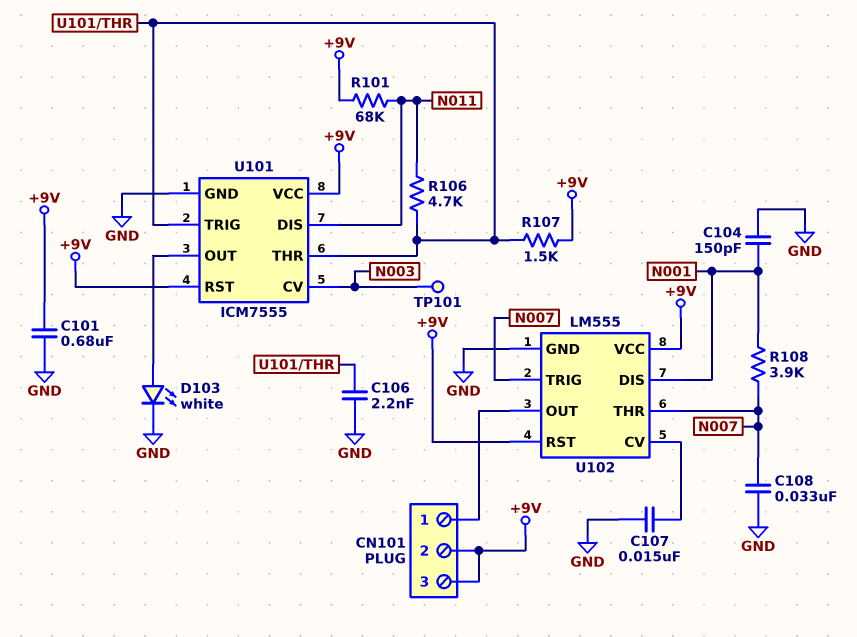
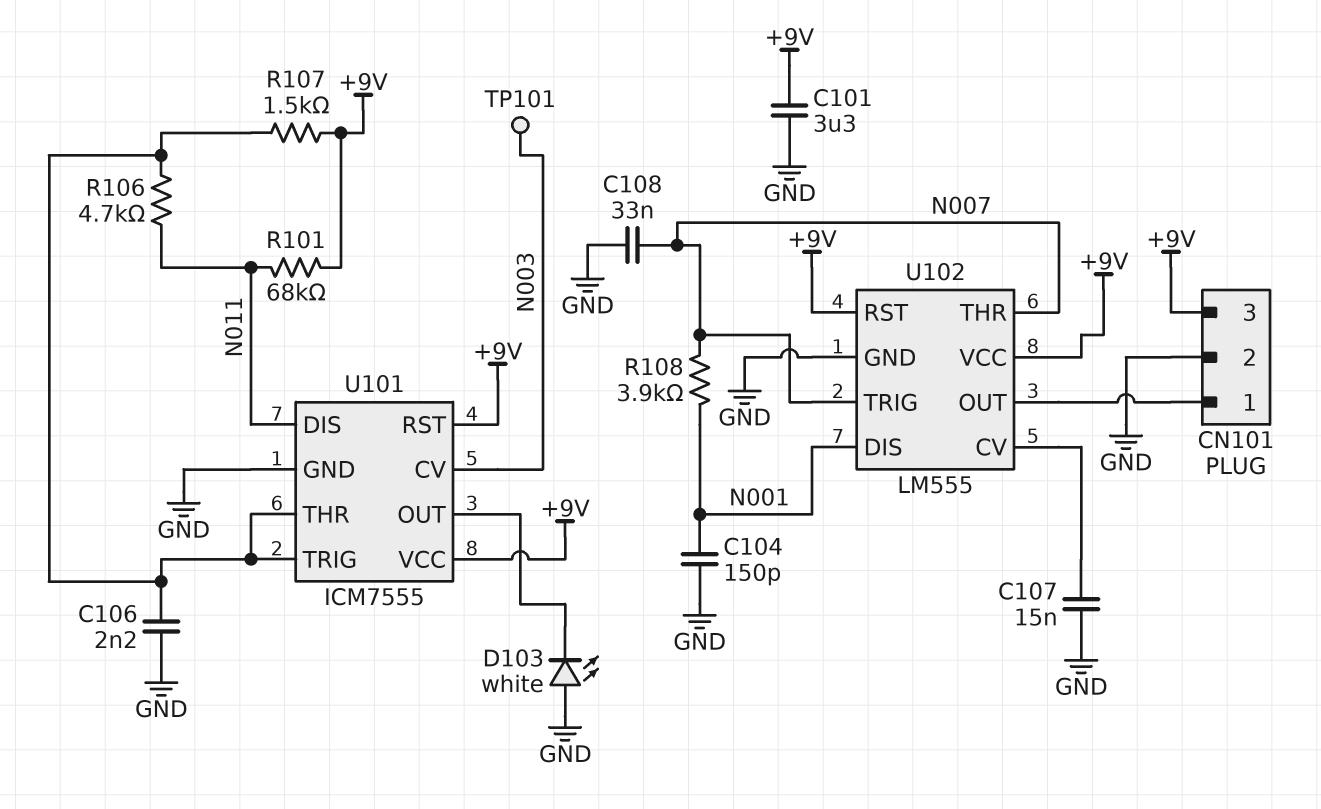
C101: 680nF (+9V, GND) -> 3.3uF (+9V, GND)
CN101 pin 2: +9V -> GND
D103: LED white (A U101/OUT, K GND) -> LED white (A GND, K U101/OUT)

